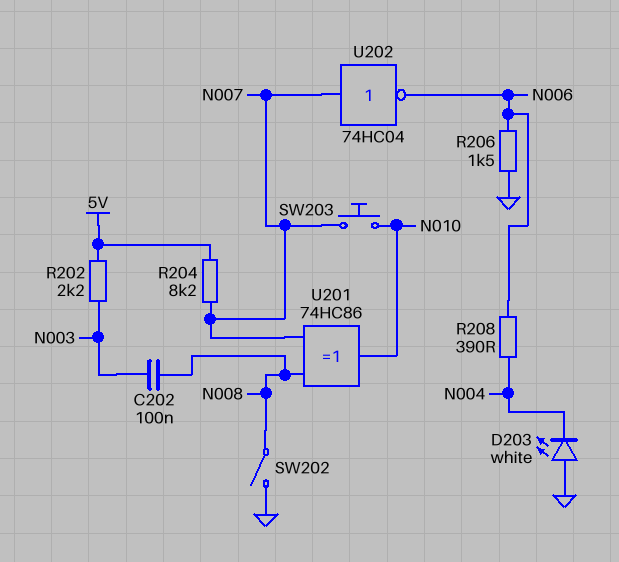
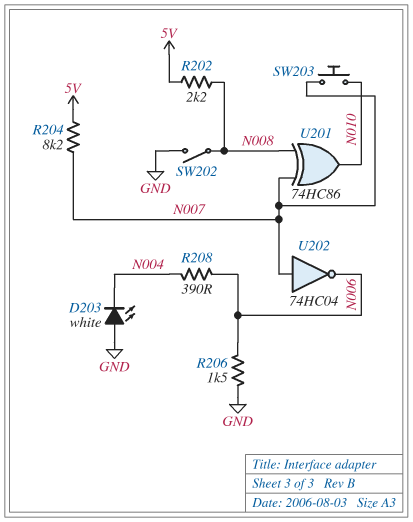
C202: 100nF (N003, N008) -> none
R202: 2.2k (5V, N003) -> 2.2k (5V, N008)

